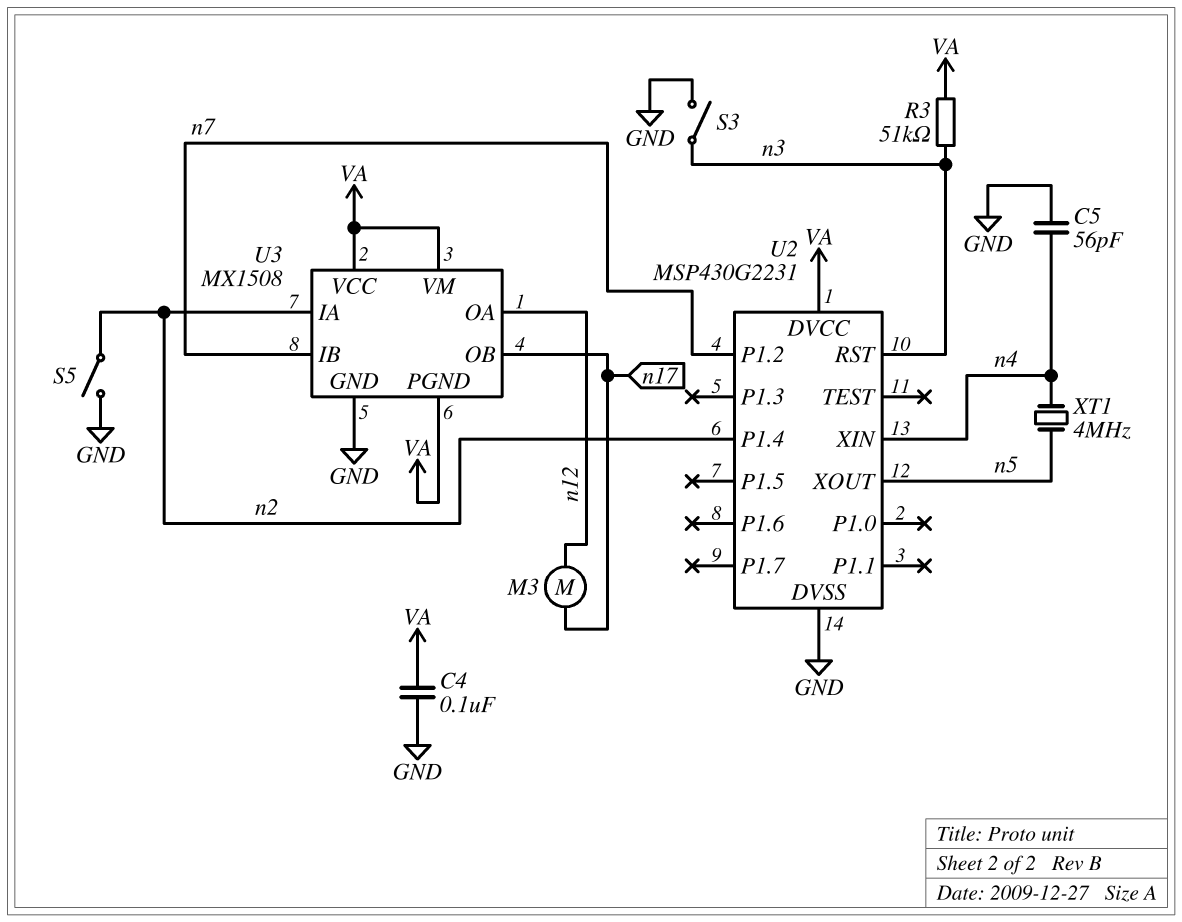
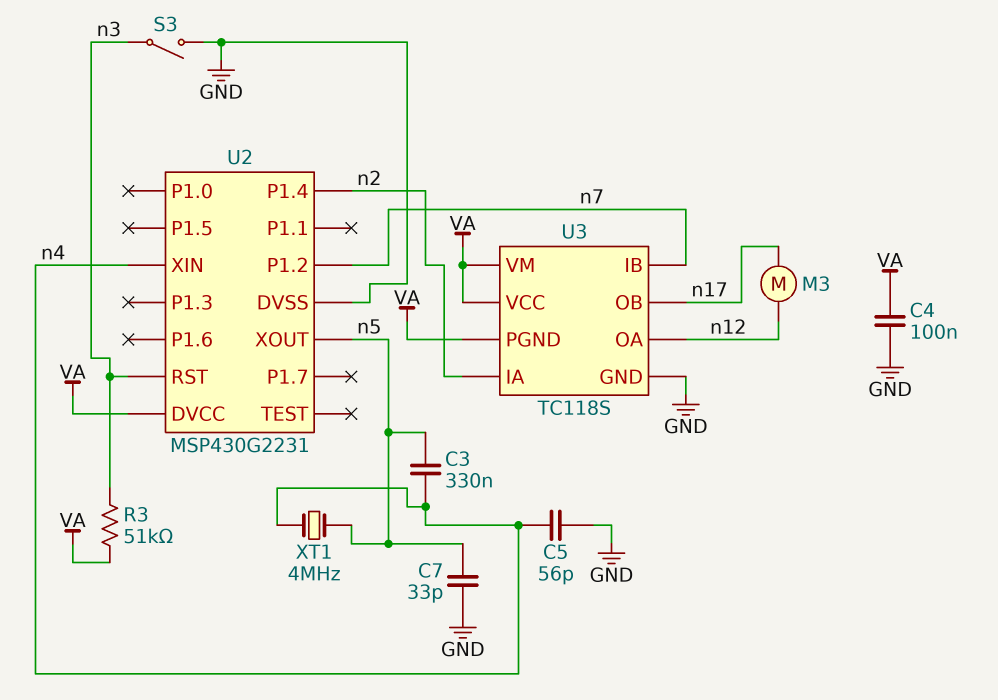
C3: none -> 330nF (n4, n5)
C7: none -> 33pF (GND, n5)
S5: switch (GND, n2) -> none
U3: MX1508 -> TC118S

